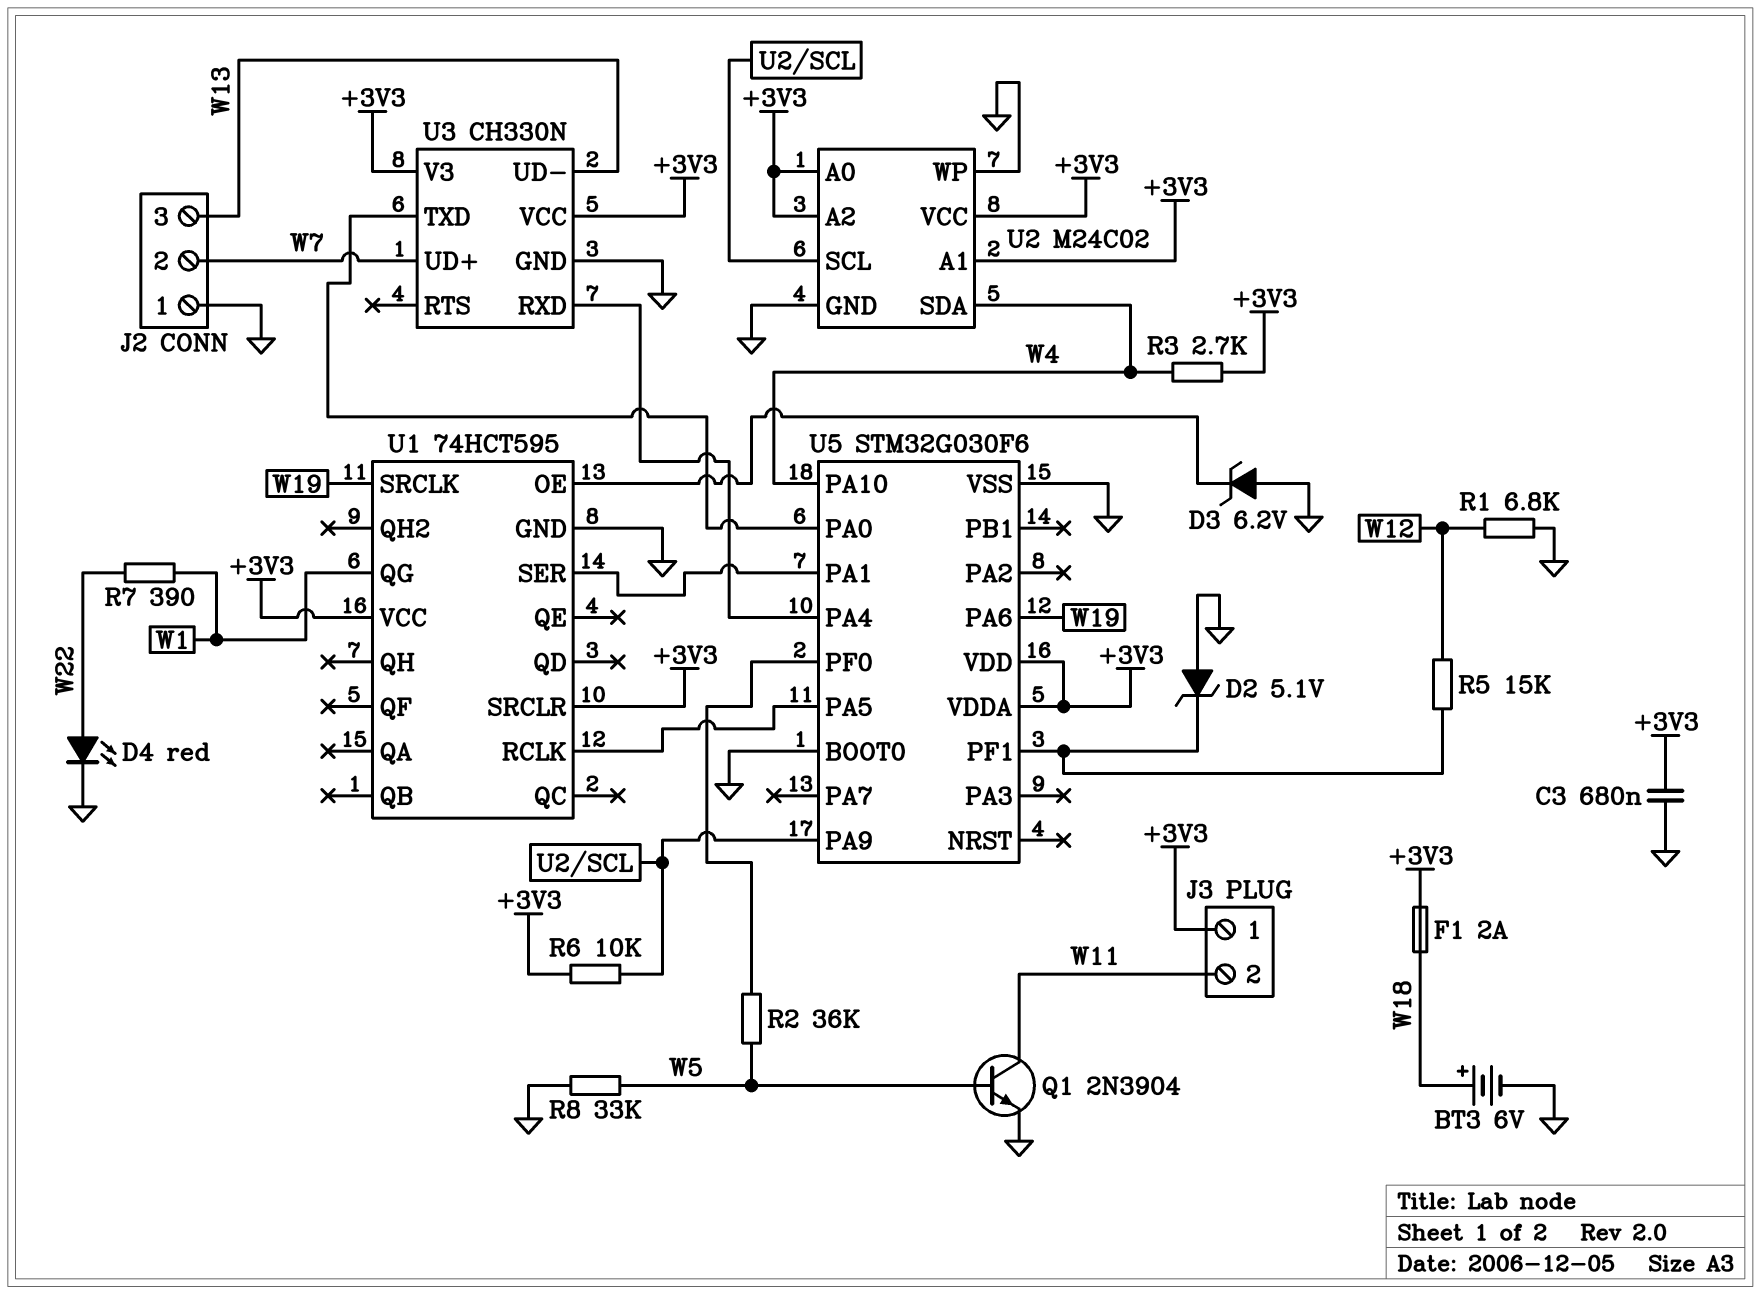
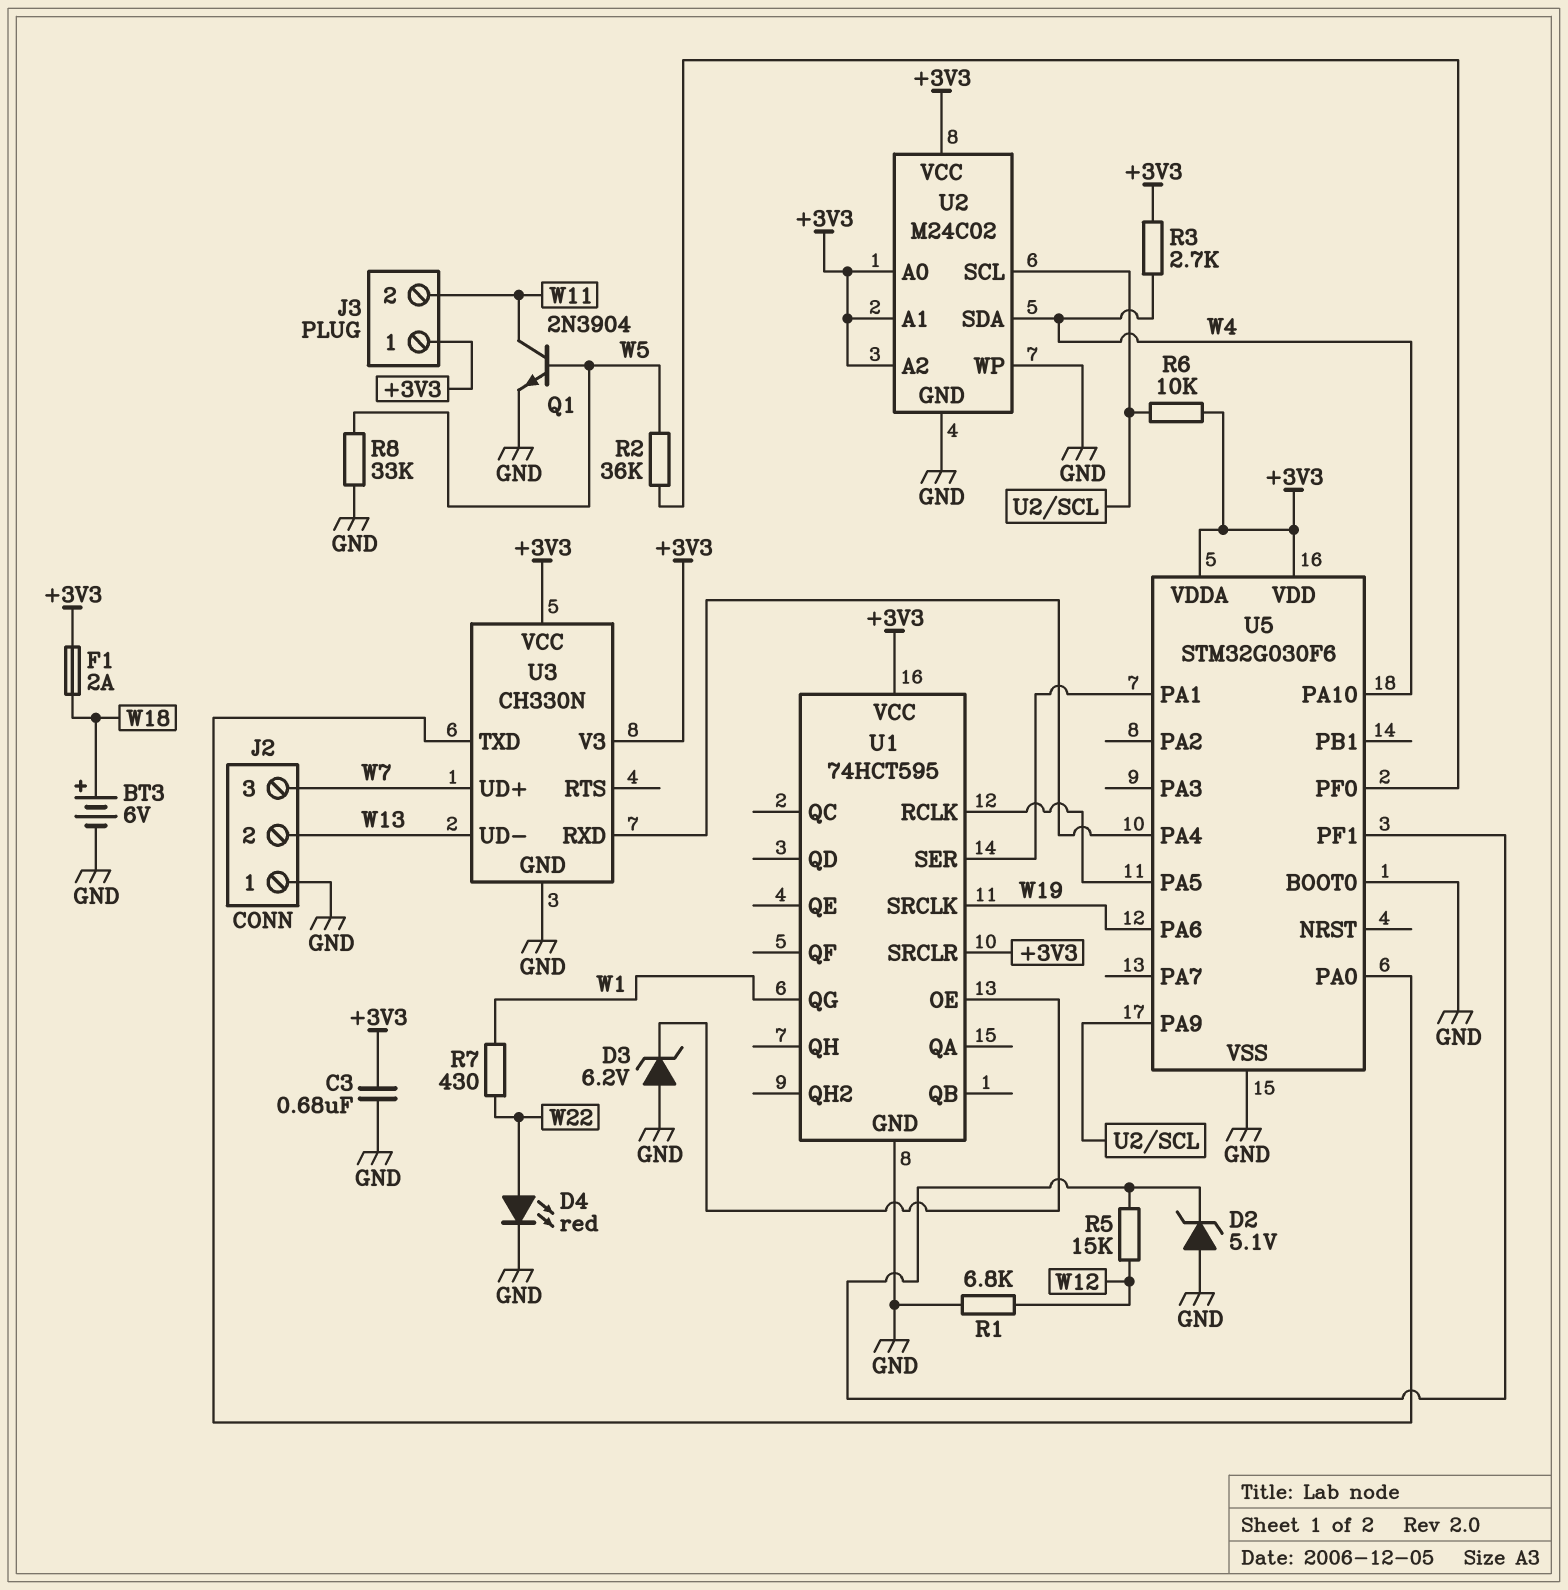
J2 pin 2: W7 -> W13
J2 pin 3: W13 -> W7
R7: 390 (W1, W22) -> 430 (W1, W22)

